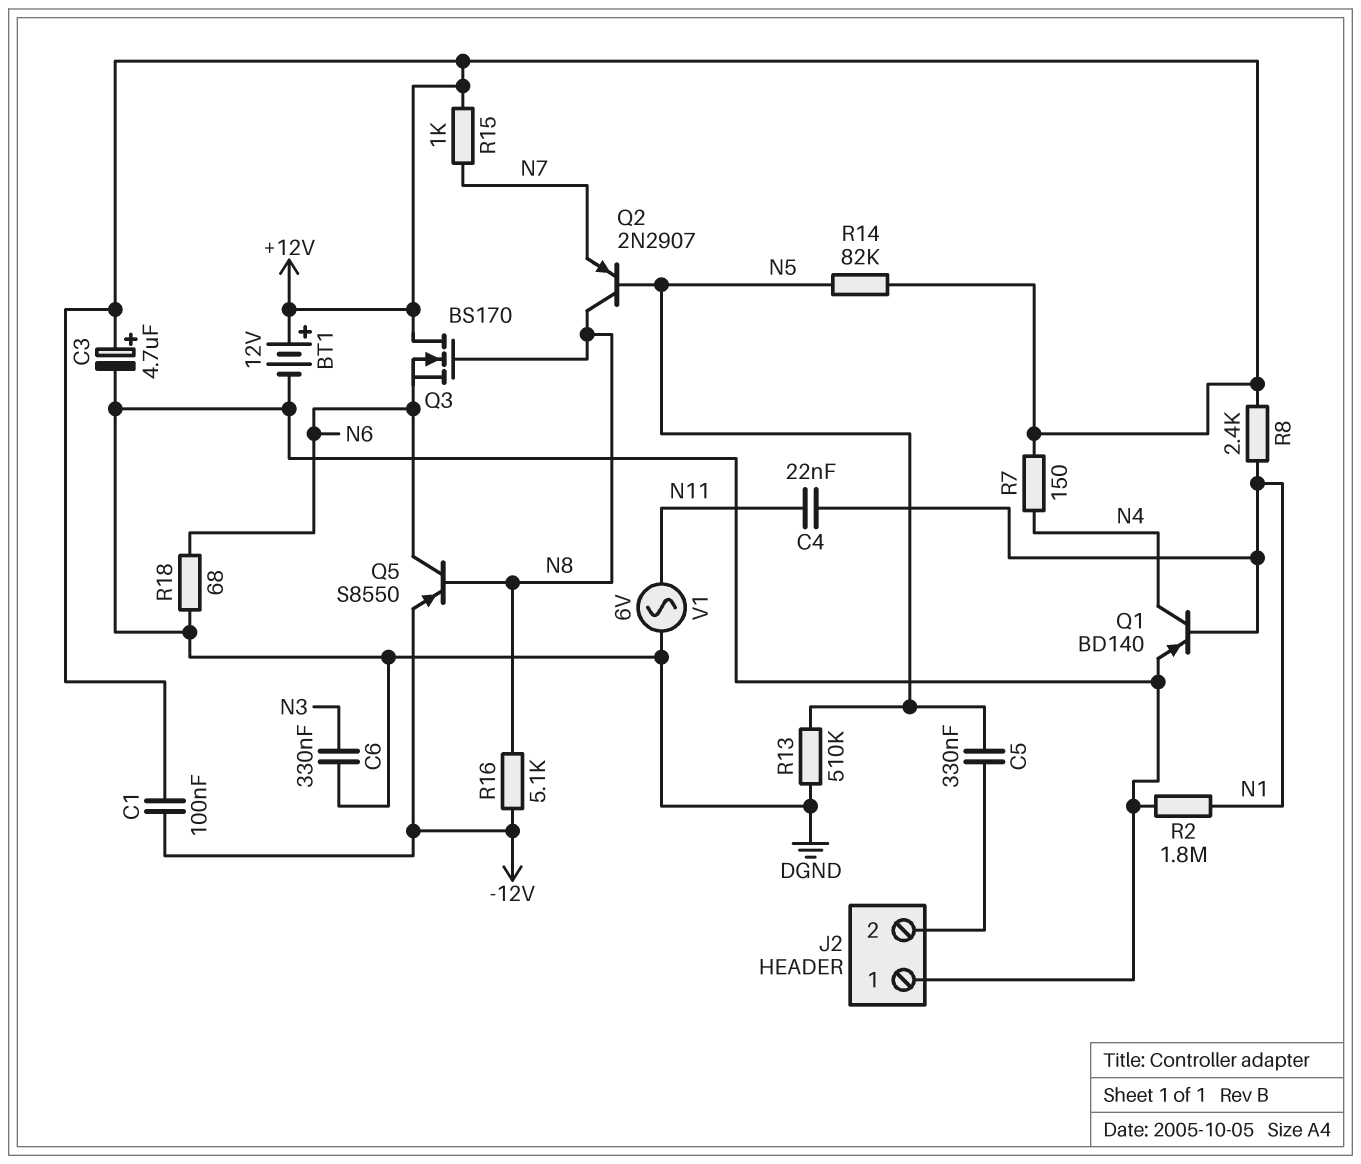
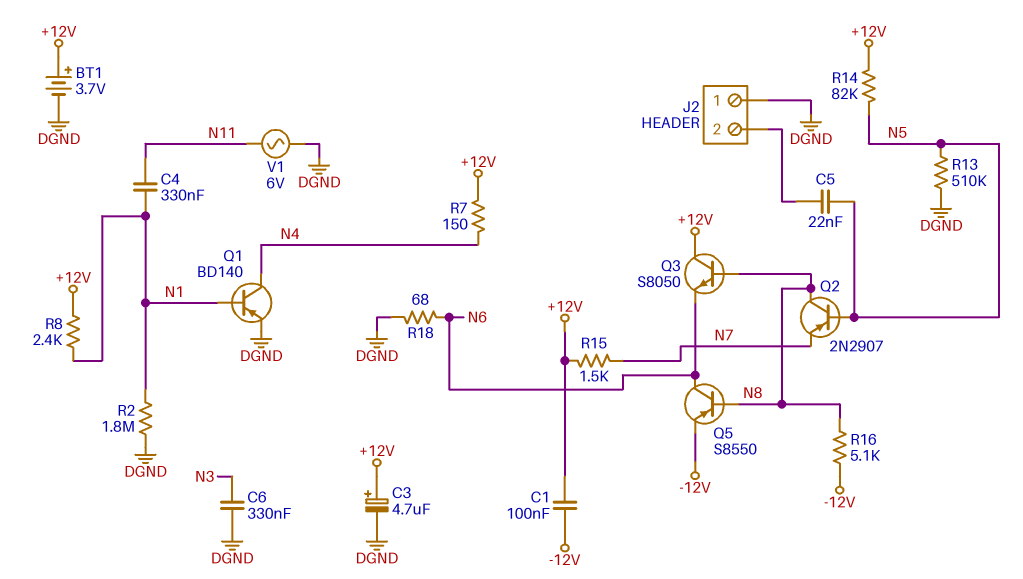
BT1: 12V (plus +12V, minus DGND) -> 3.7V (plus +12V, minus DGND)
C4: 22nF (N1, N11) -> 330nF (N1, N11)
C5: 330nF (J2/2, N5) -> 22nF (J2/2, N5)
Q3: NMOS BS170 (G N8, D +12V, S N6) -> NPN S8050 (B N8, C +12V, E N6)
R15: 1k (+12V, N7) -> 1.5k (+12V, N7)

